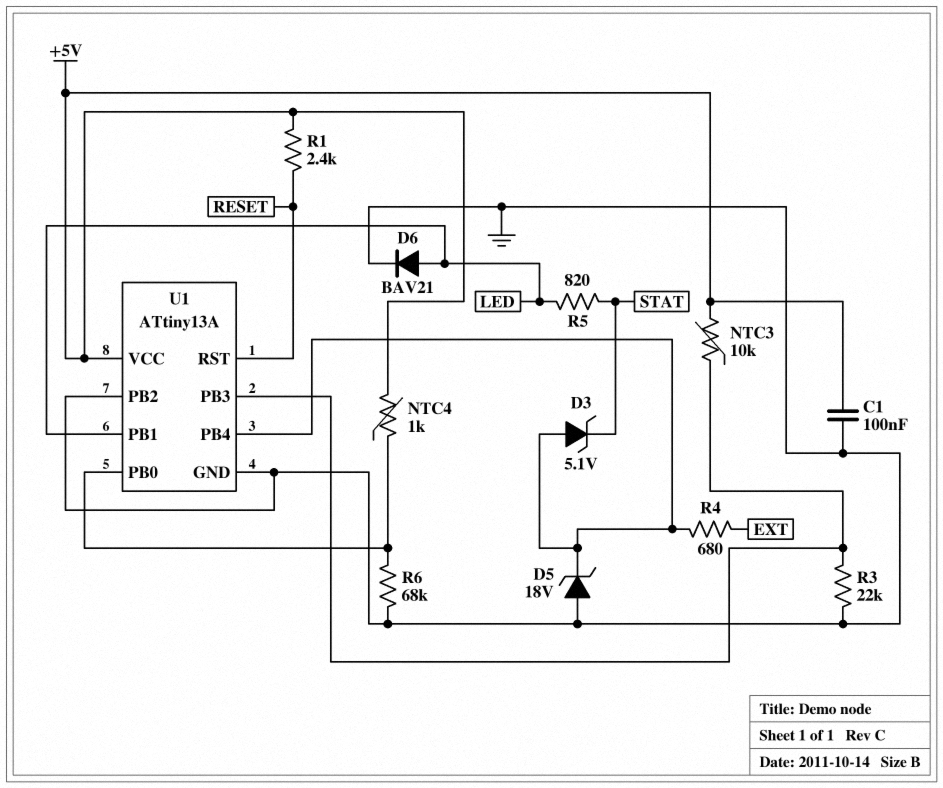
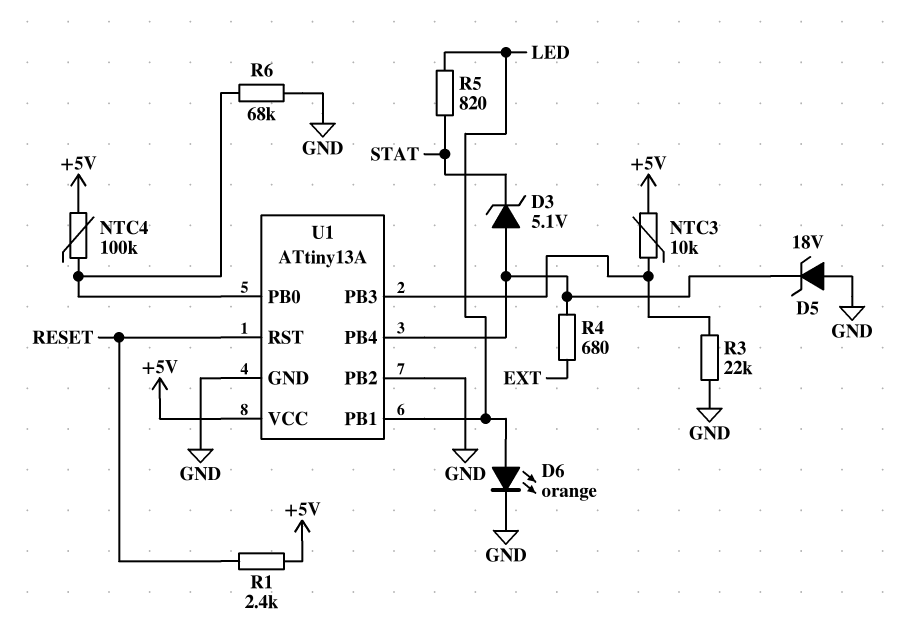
C1: 100nF (+5V, GND) -> none
D6: diode BAV21 (A LED, K GND) -> LED orange (A LED, K GND)
NTC4: 1k (+5V, U1/PB0) -> 100k (+5V, U1/PB0)

